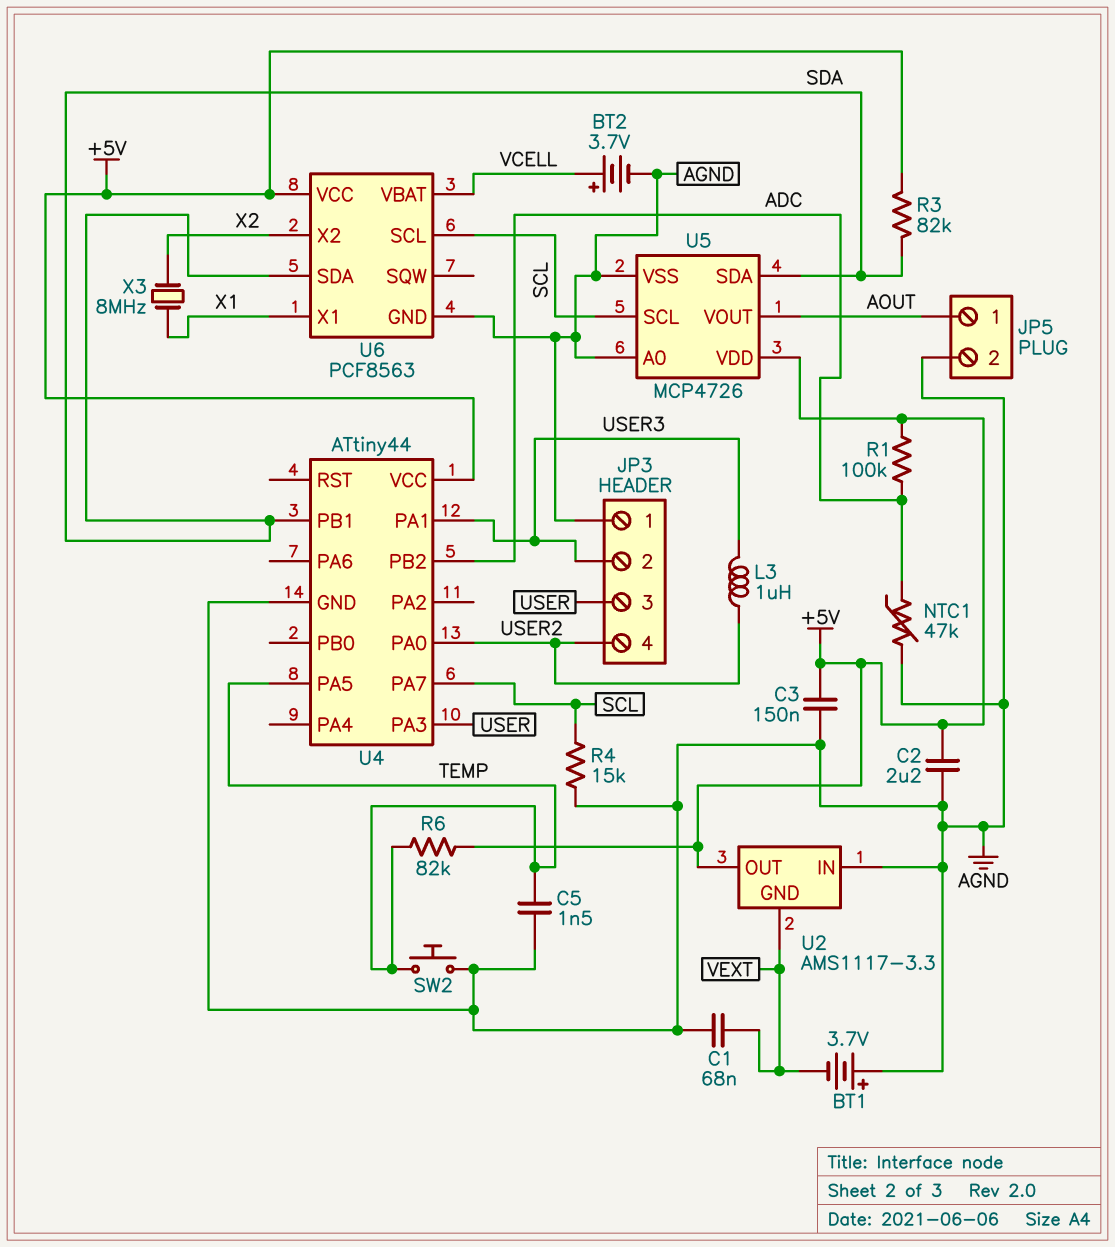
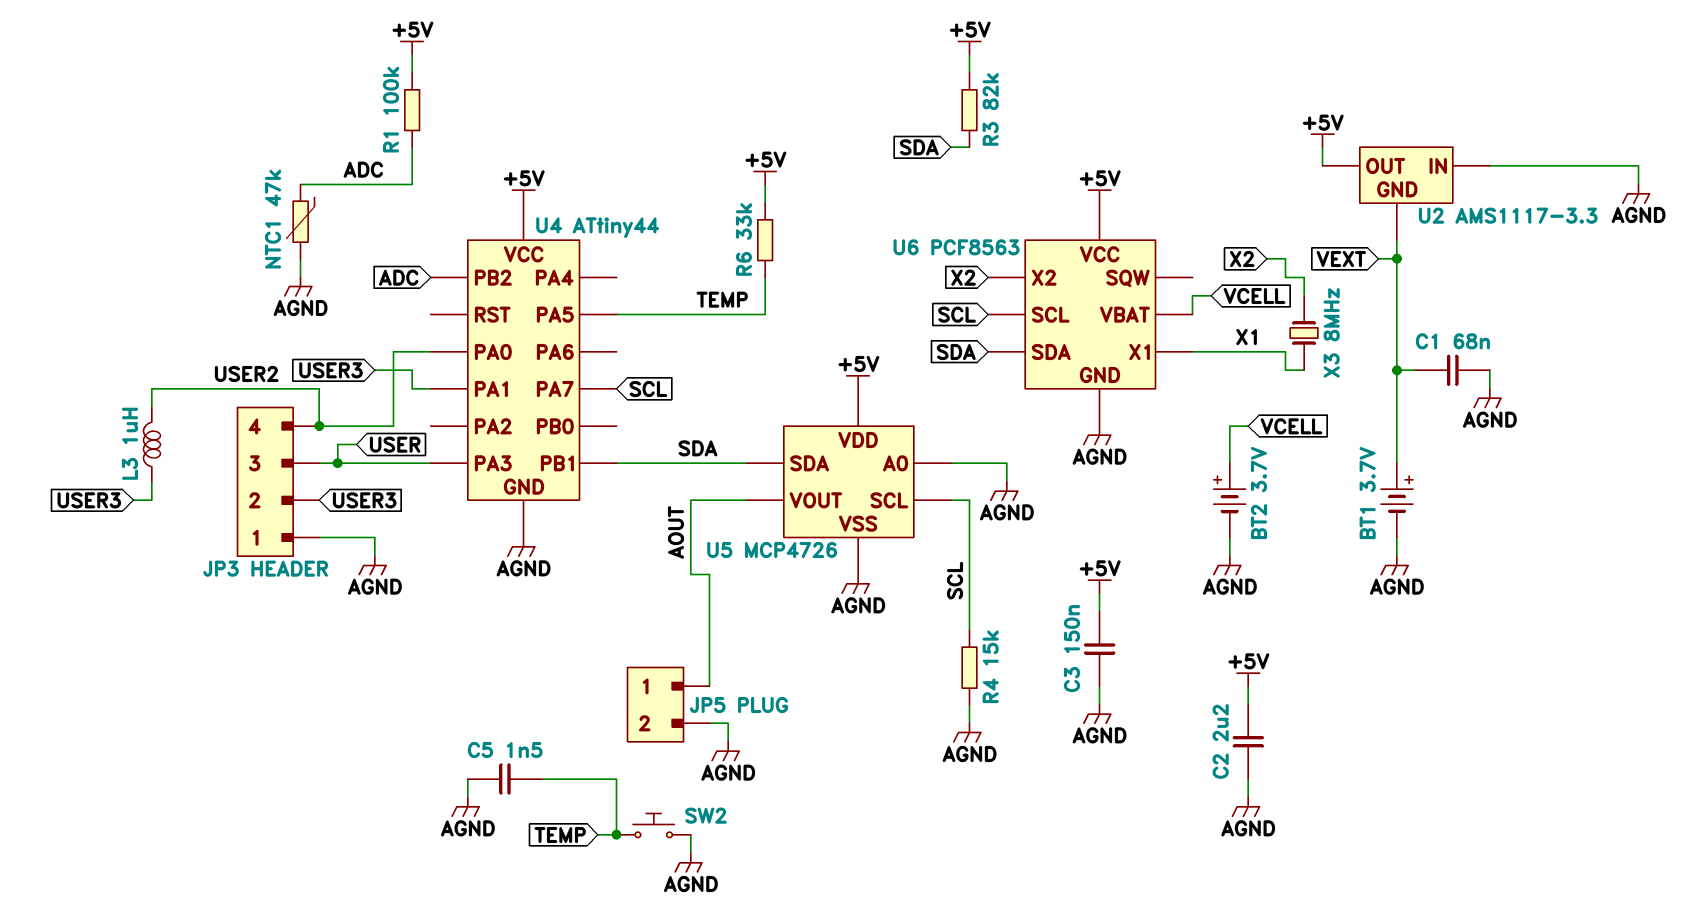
BT1: 3.7V (plus AGND, minus VEXT) -> 3.7V (plus VEXT, minus AGND)
R6: 82k (+5V, TEMP) -> 33k (+5V, TEMP)

